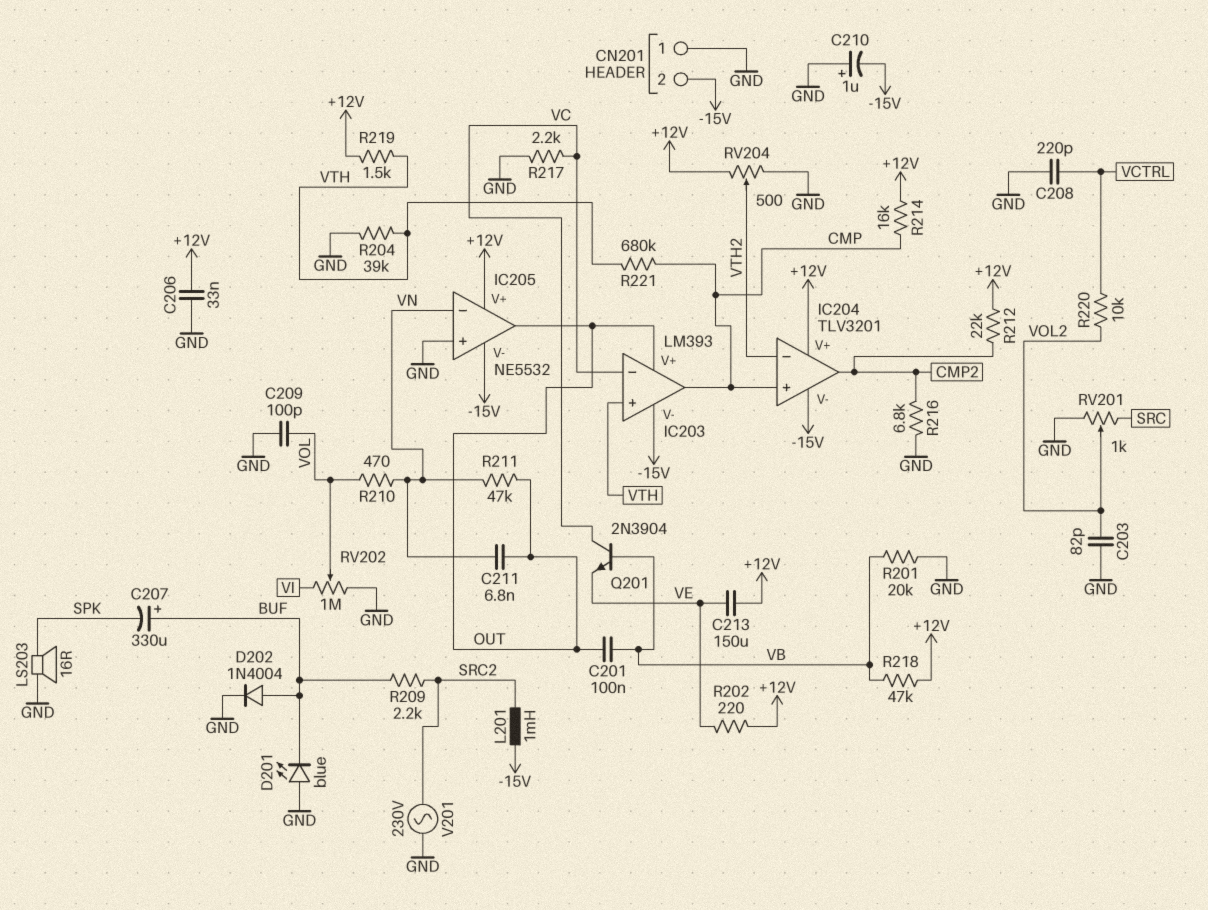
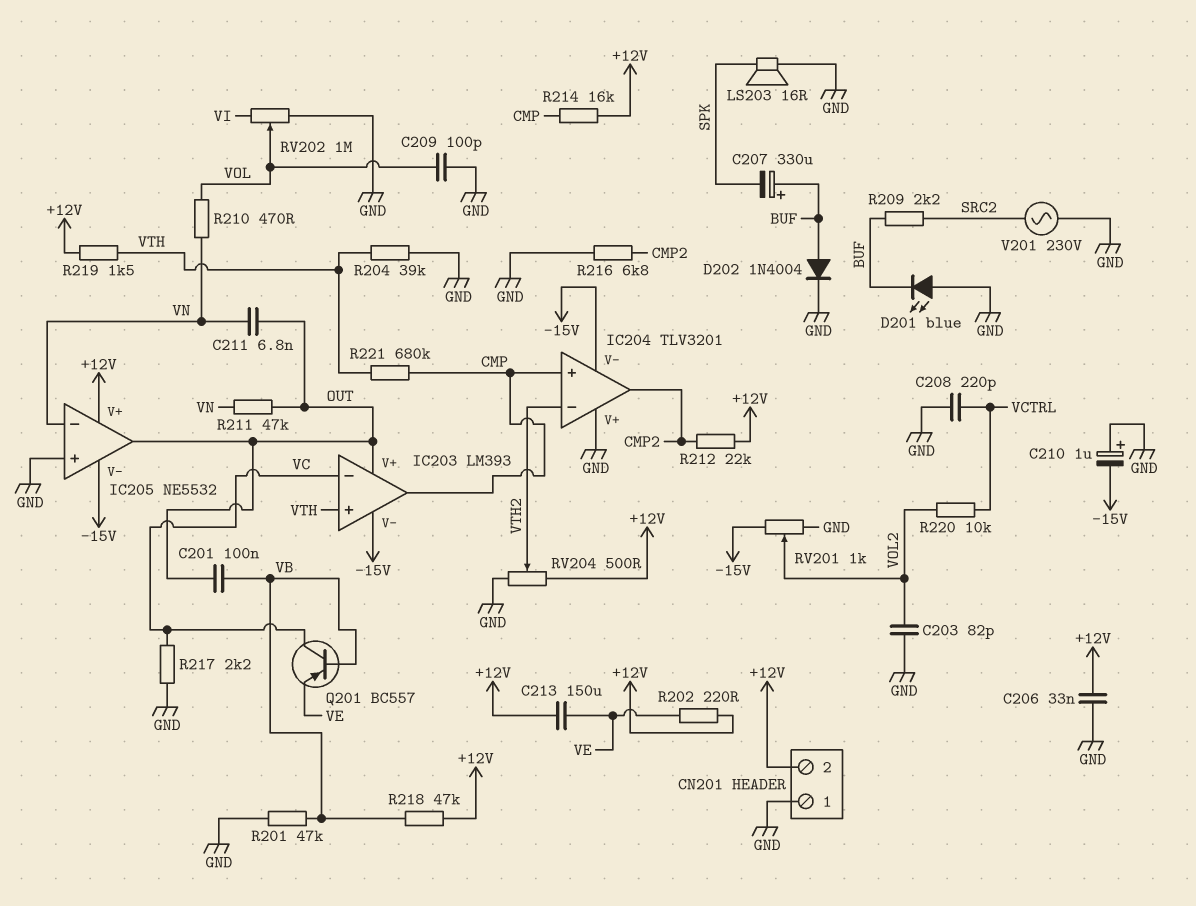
CN201 pin 2: -15V -> +12V
IC204 pin V+: +12V -> GND
L201: 1mH (-15V, SRC2) -> none
Q201: NPN 2N3904 (B VB, C VC, E VE) -> PNP BC557 (B VB, C VC, E VE)
R201: 20k (GND, VB) -> 47k (GND, VB)
RV201: 1k (GND, SRC, wiper VOL2) -> 1k (-15V, GND, wiper VOL2)

